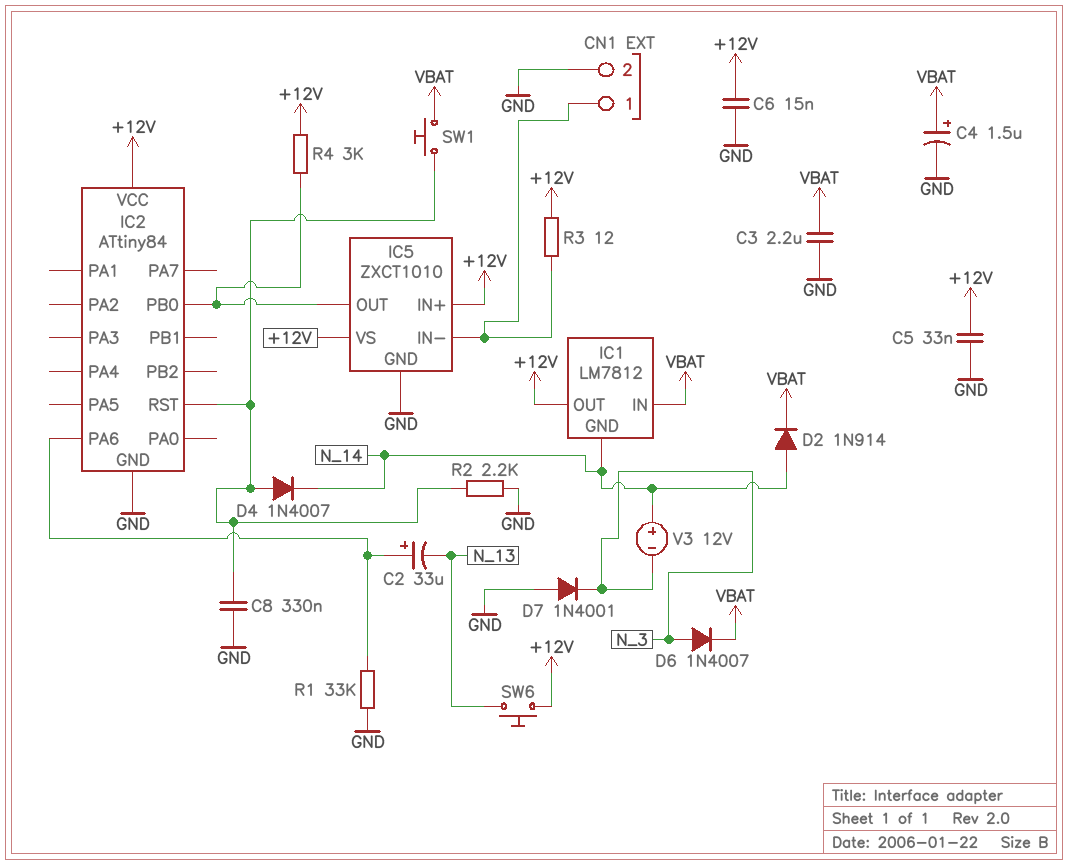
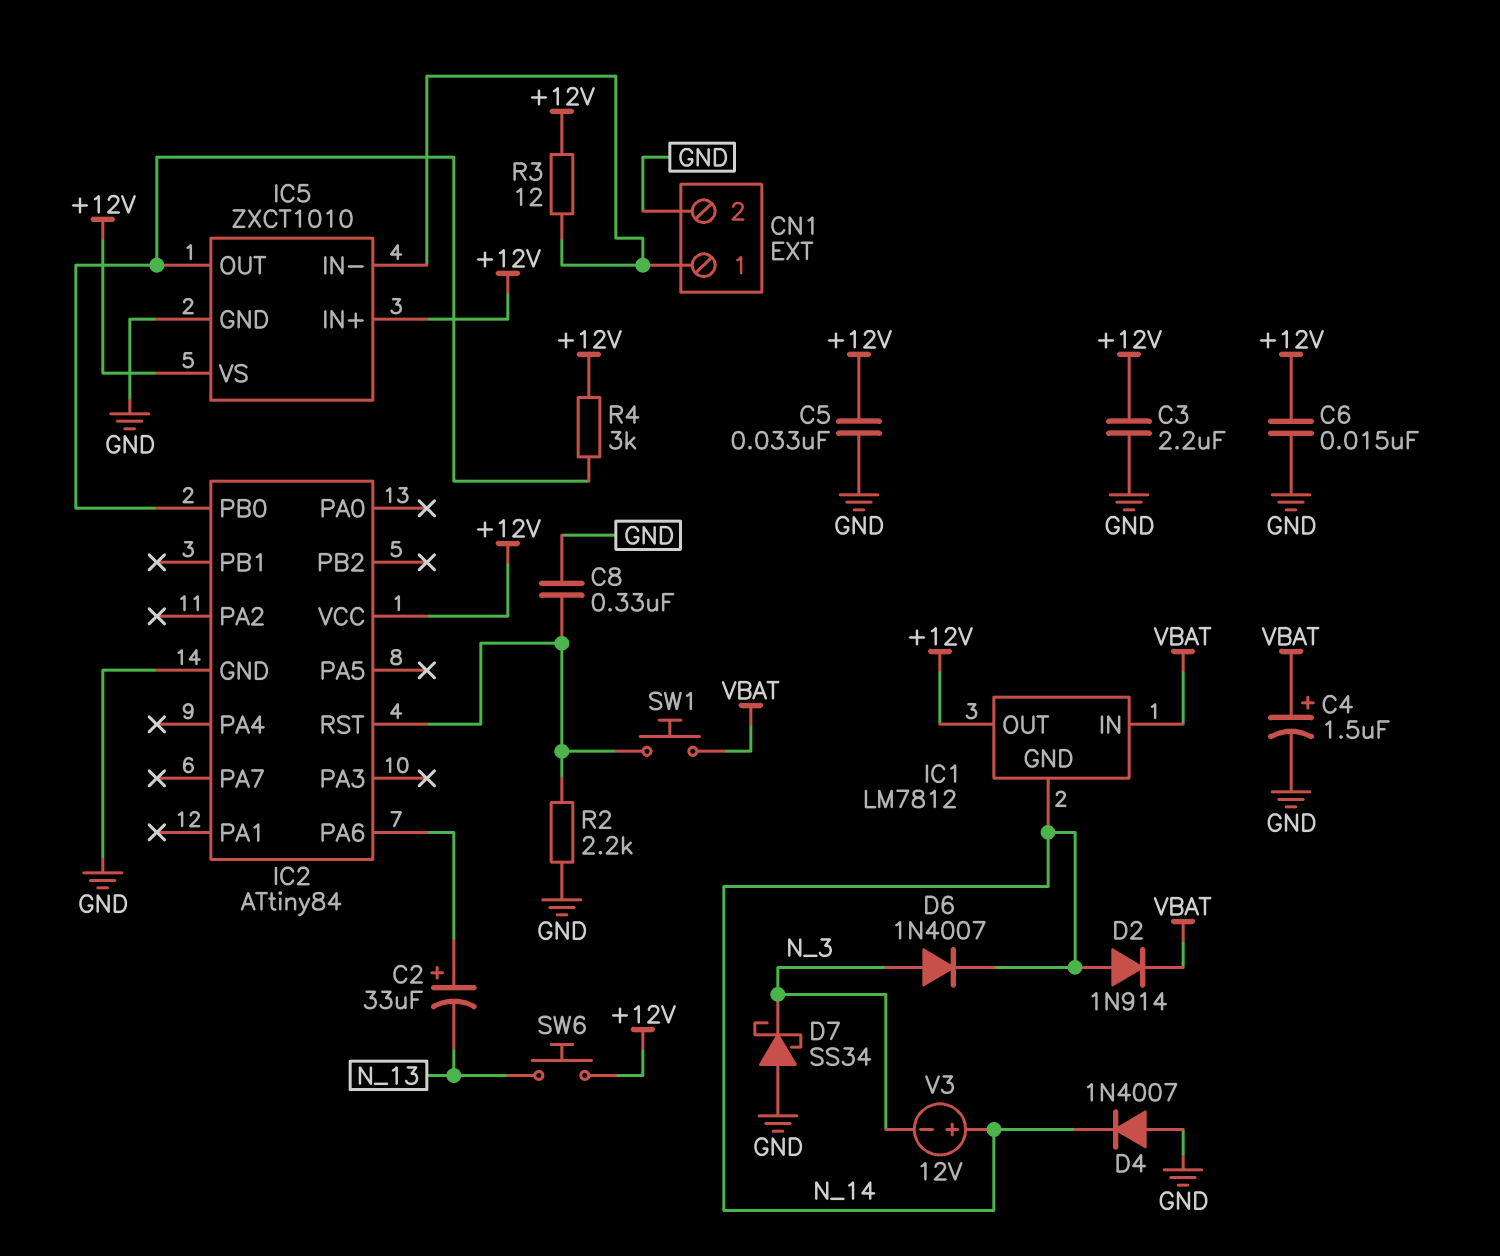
C3: 2.2uF (GND, VBAT) -> 2.2uF (+12V, GND)
D4: diode 1N4007 (A IC2/RST, K N_14) -> diode 1N4007 (A GND, K N_14)
D6: diode 1N4007 (A N_3, K VBAT) -> diode 1N4007 (A N_3, K N_14)
D7: diode 1N4001 (A GND, K N_3) -> schottky SS34 (A GND, K N_3)
R1: 33k (GND, IC2/PA6) -> none

